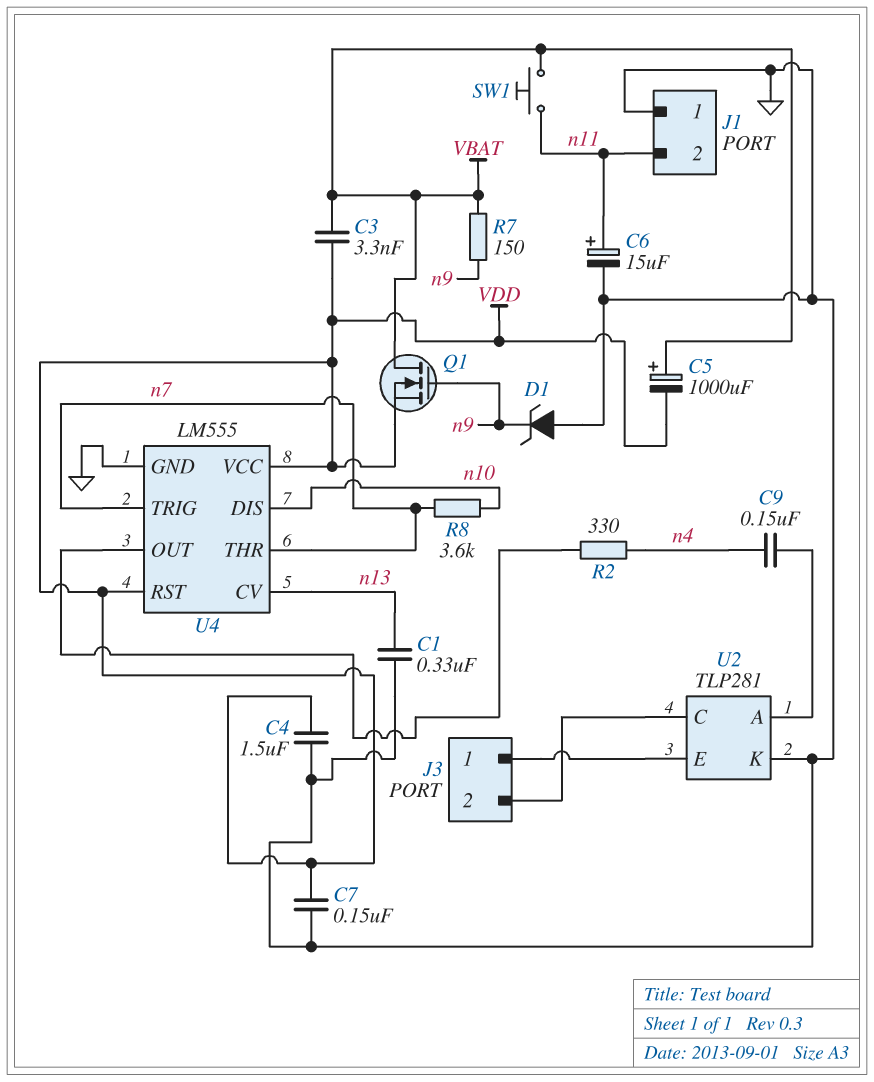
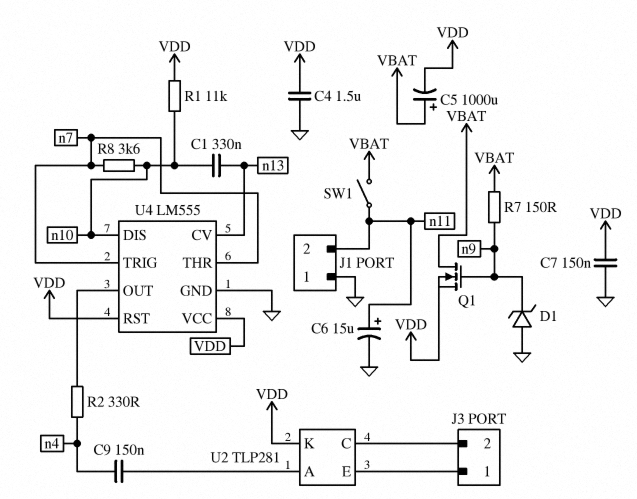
C1: 330nF (GND, n13) -> 330nF (n10, n13)
C3: 3.3nF (VBAT, VDD) -> none
R1: none -> 11k (VDD, n10)
SW1: button (VBAT, n11) -> switch (VBAT, n11)
U2 pin K: GND -> VDD

